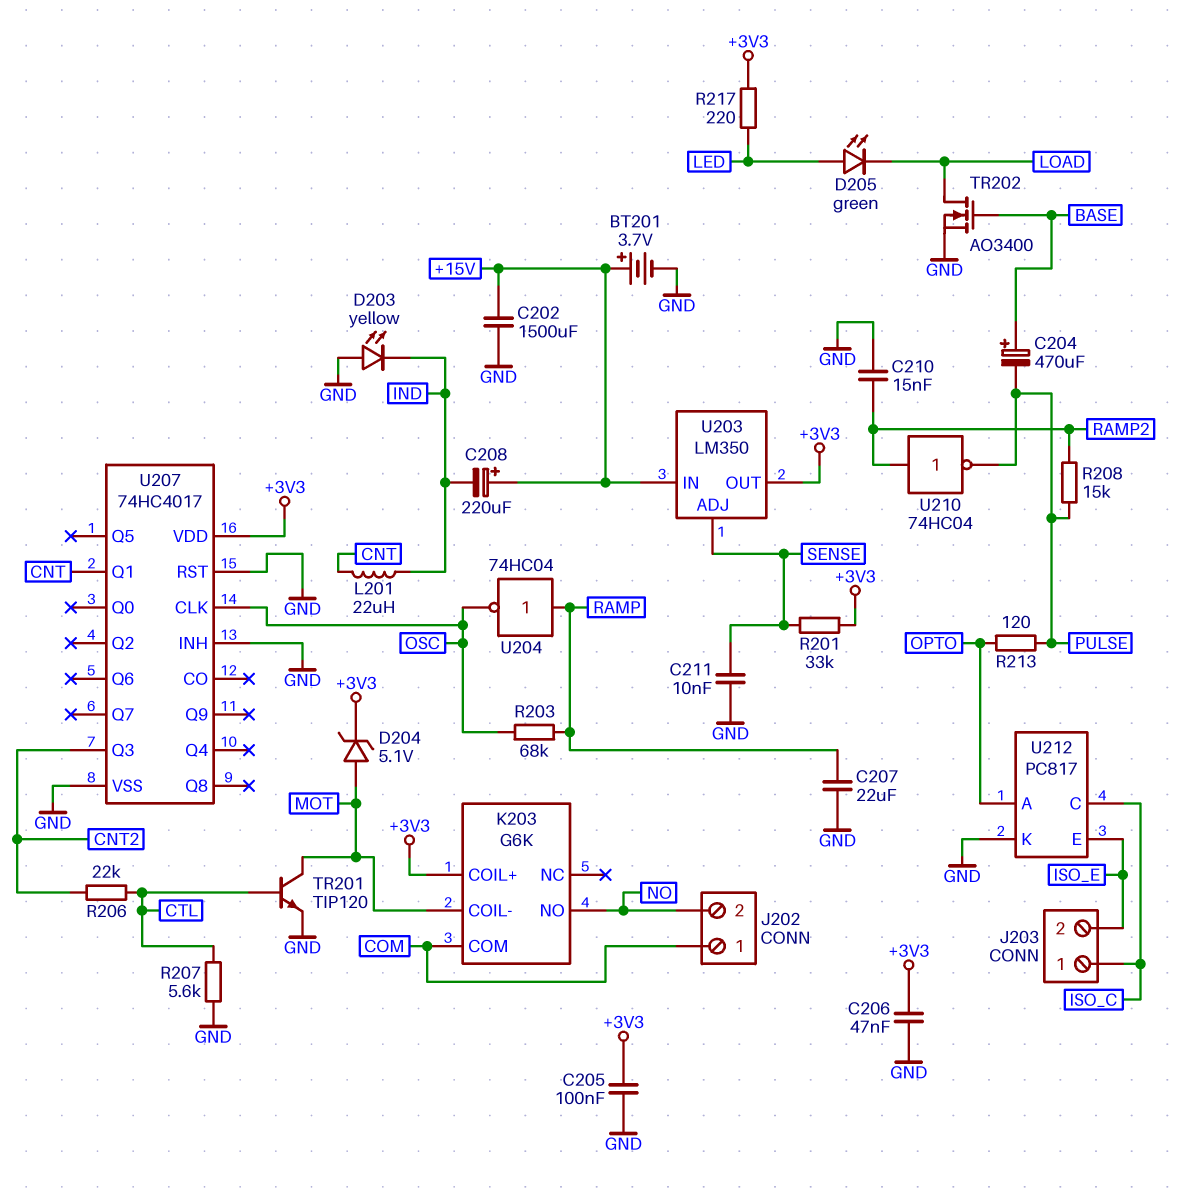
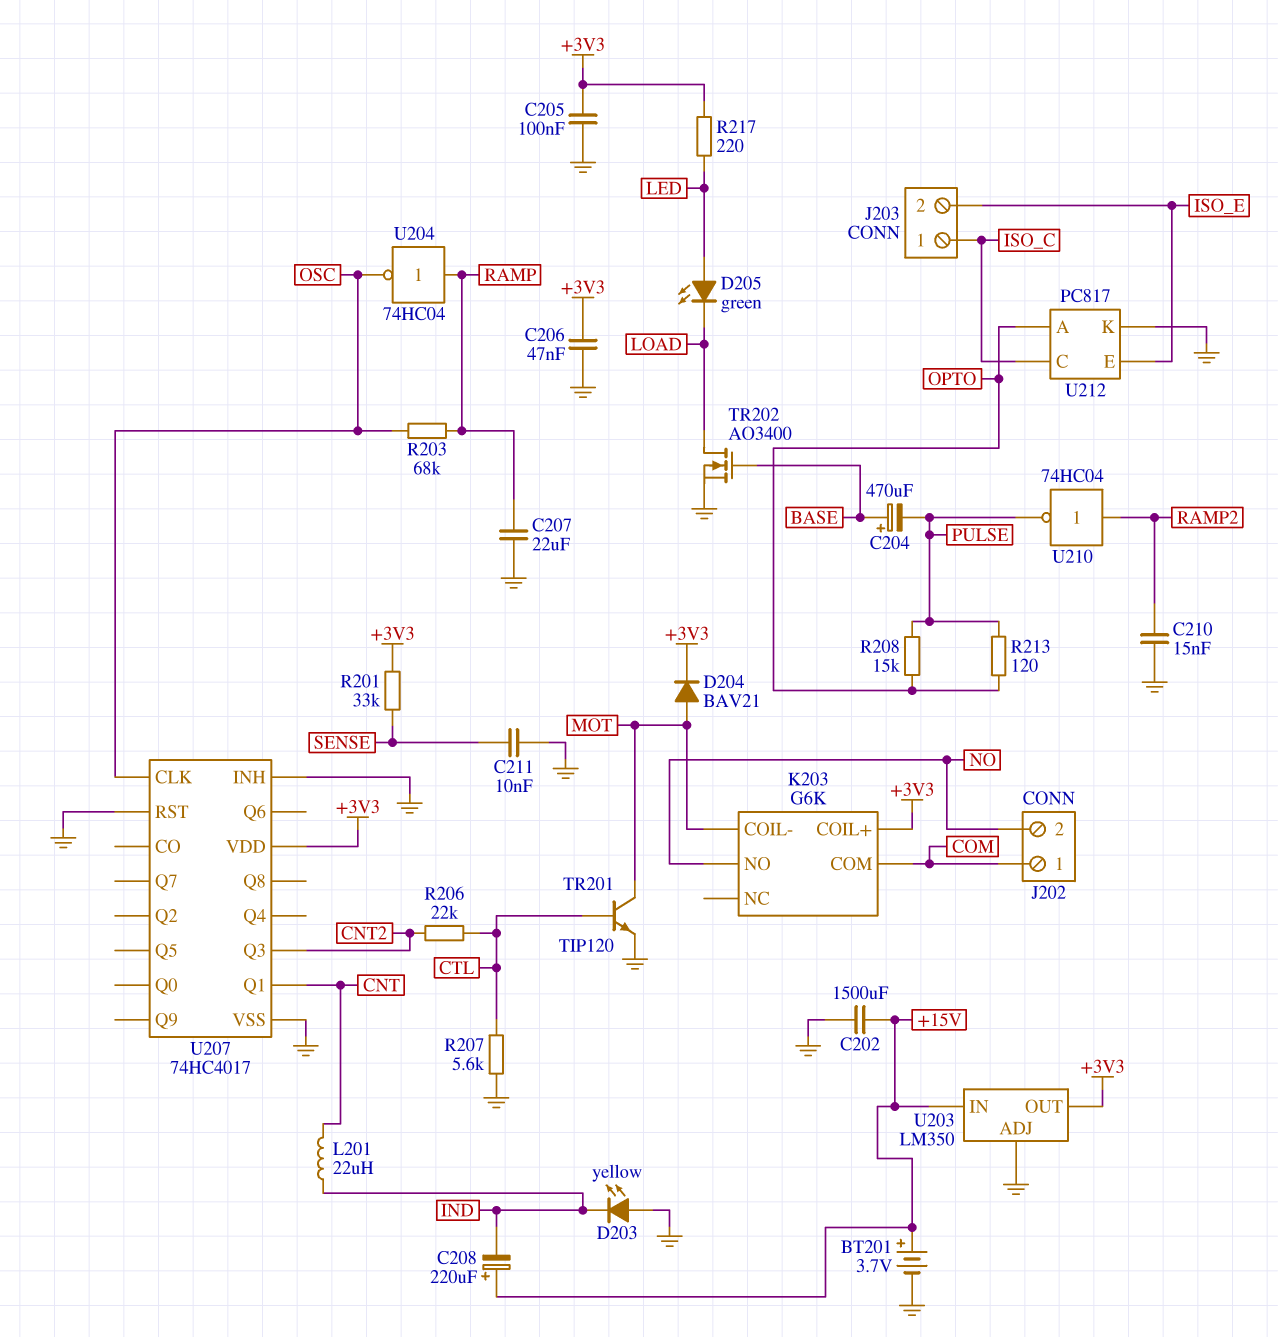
D204: zener 5.1V (A MOT, K +3V3) -> diode BAV21 (A MOT, K +3V3)
R208: 15k (PULSE, RAMP2) -> 15k (OPTO, PULSE)
U203 pin ADJ: SENSE -> GND

